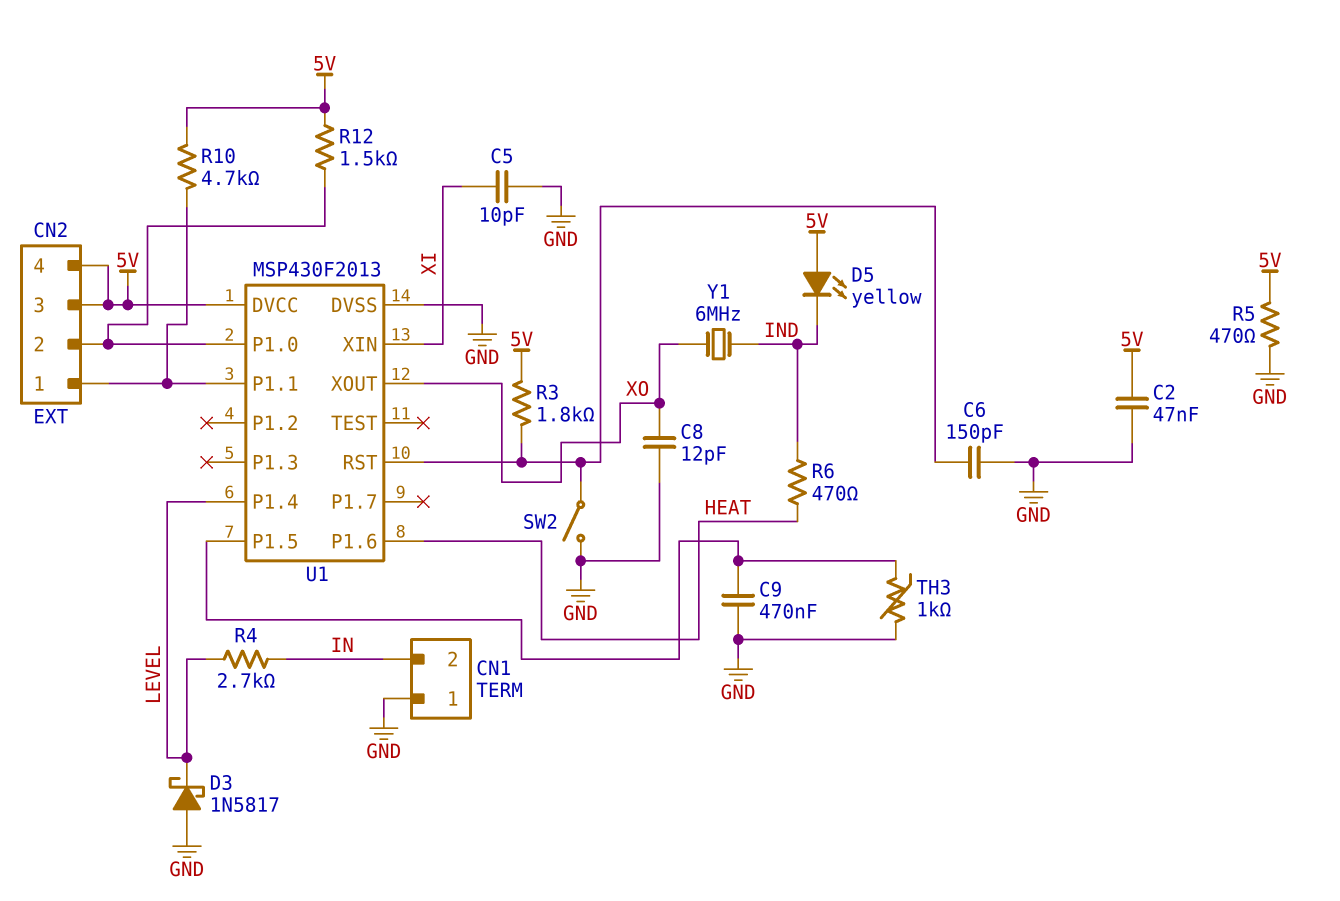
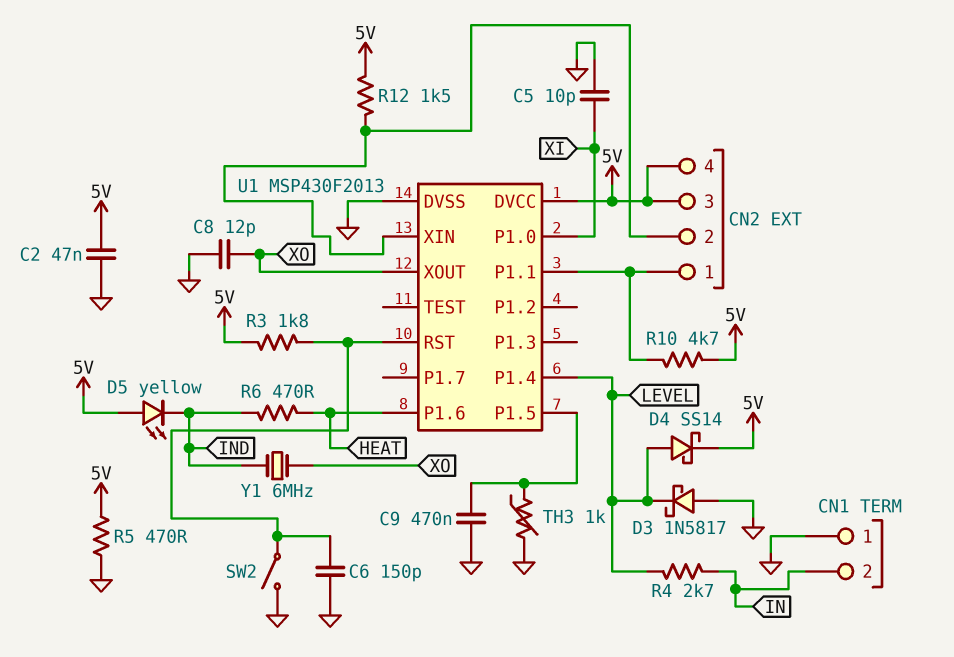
D4: none -> schottky SS14 (A LEVEL, K 5V)
U1 pin P1.0: CN2/2 -> XI
U1 pin XIN: XI -> CN2/2

